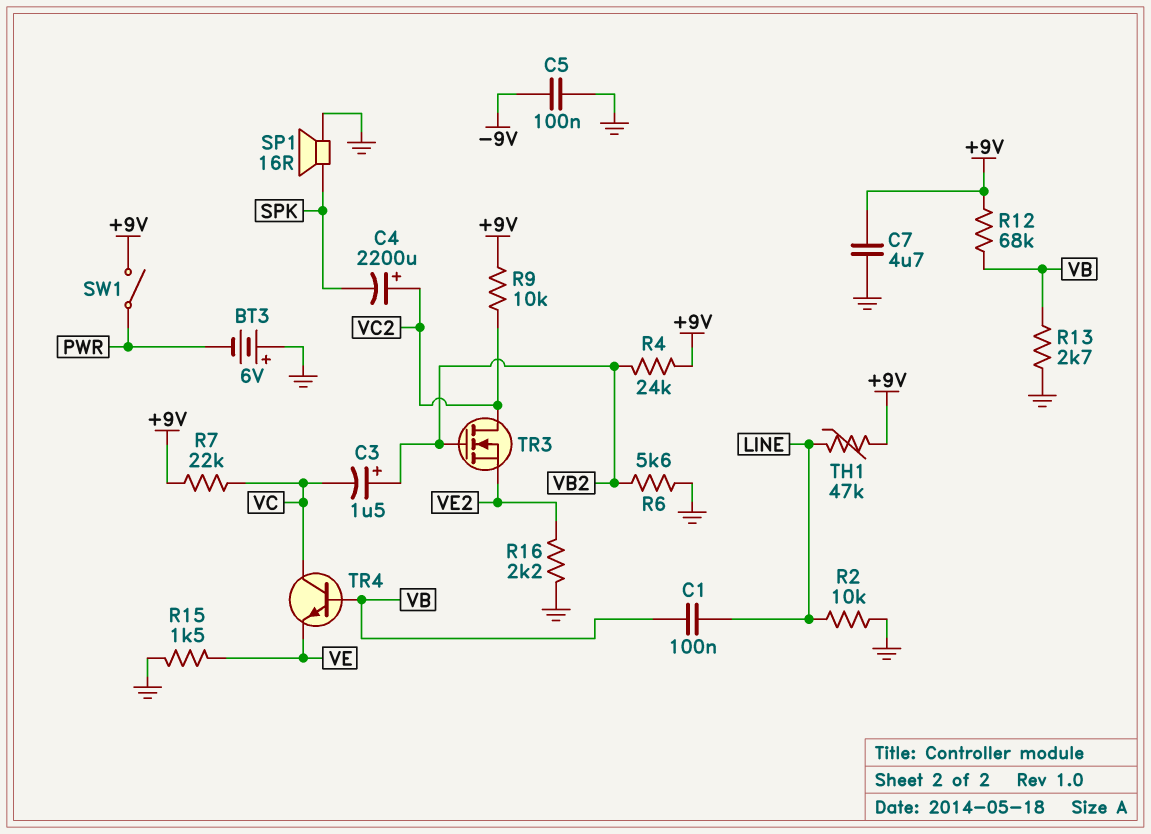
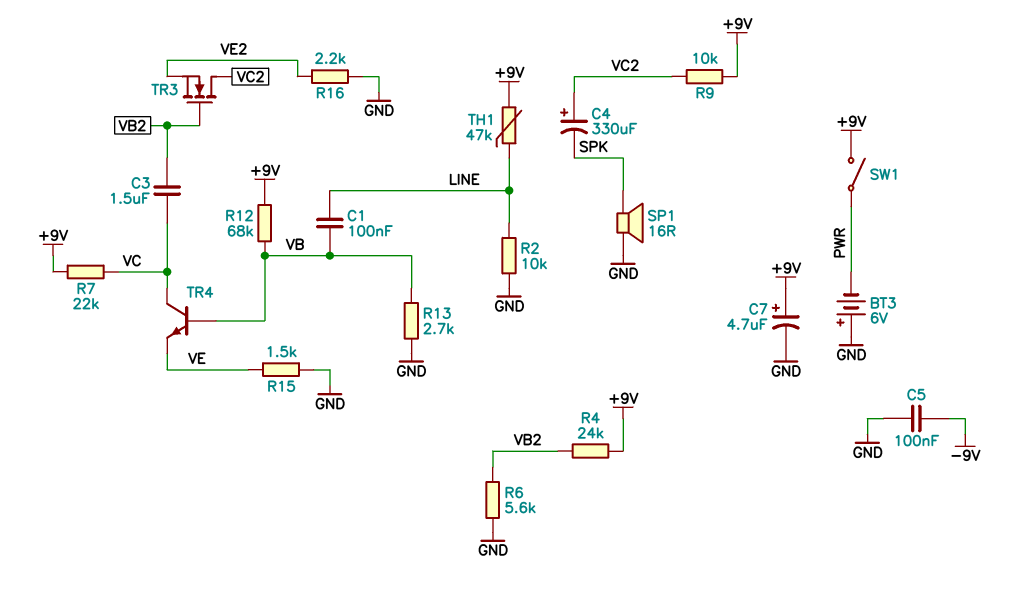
C3: 1.5uF (plus VB2, minus VC) -> 1.5uF (VB2, VC)
C4: 2200uF (plus VC2, minus SPK) -> 330uF (plus VC2, minus SPK)
C7: 4.7uF (+9V, GND) -> 4.7uF (plus +9V, minus GND)

